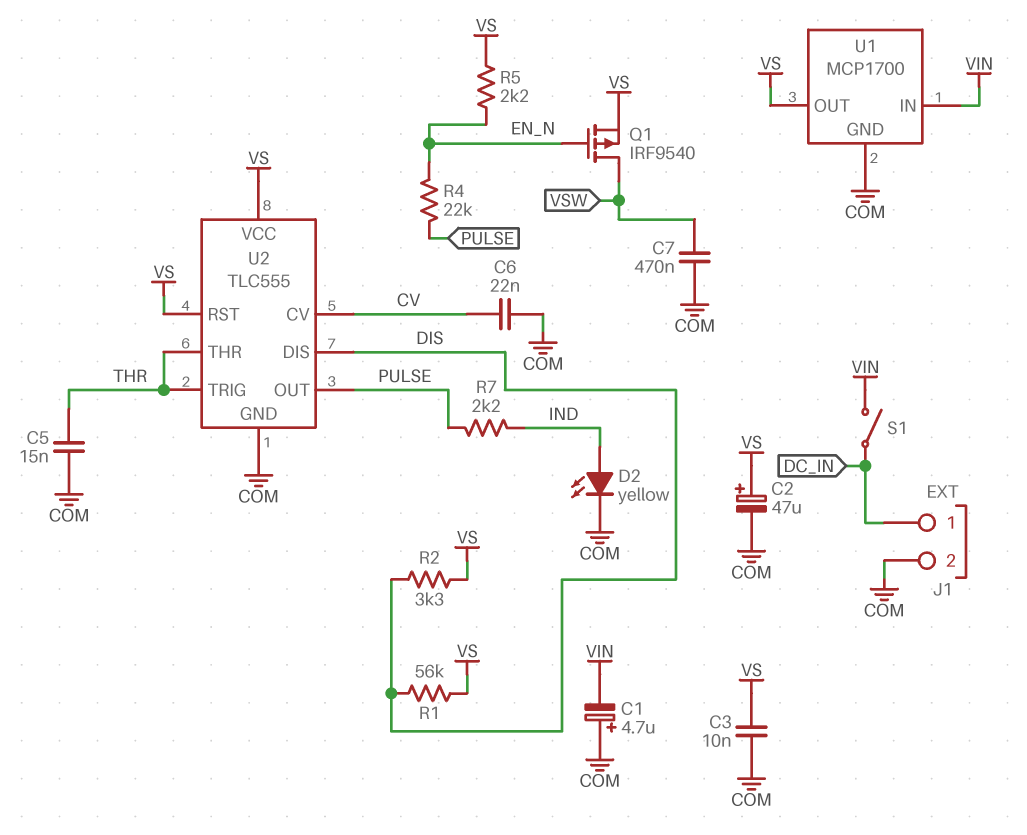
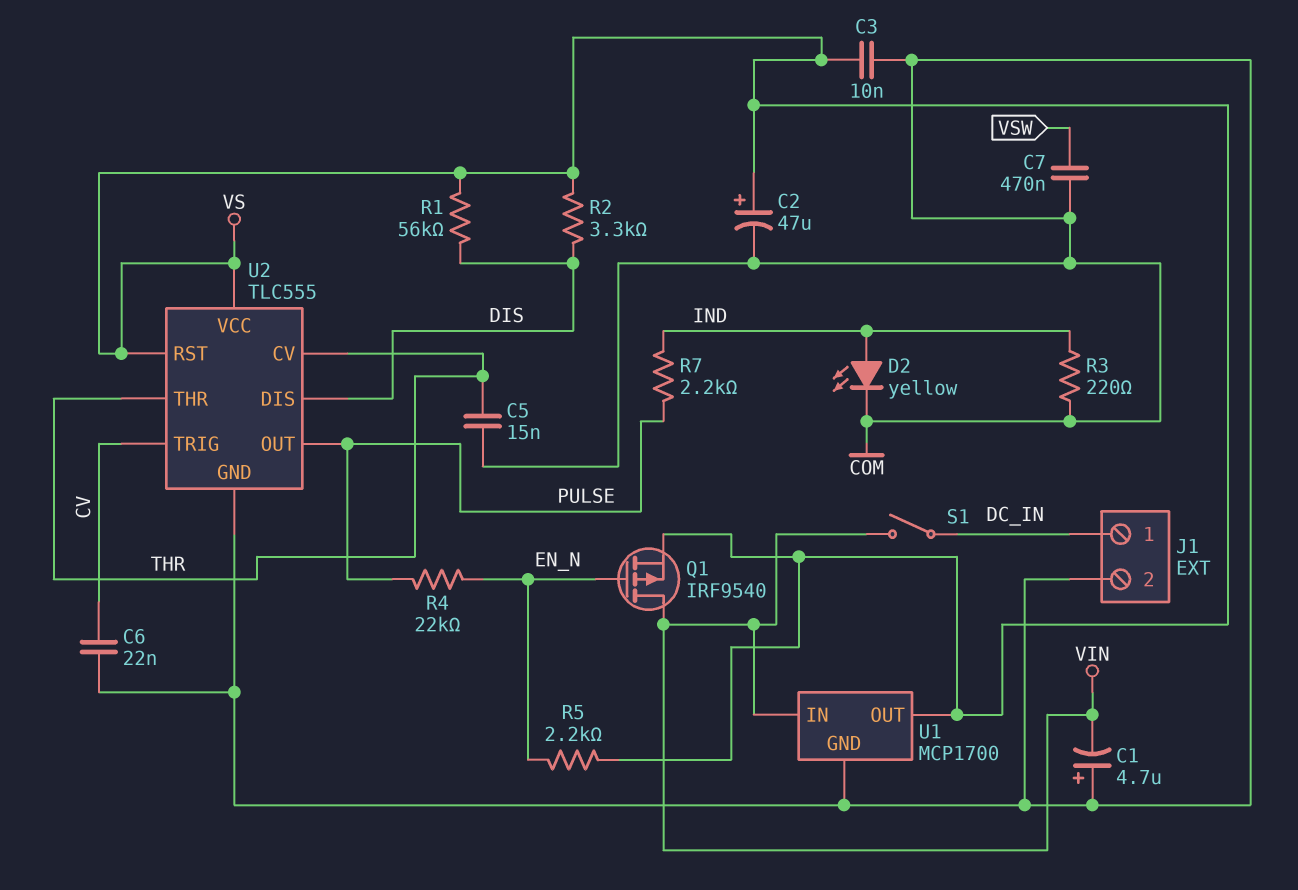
Q1: PMOS IRF9540 (G EN_N, D VSW, S VS) -> PMOS IRF9540 (G EN_N, D VIN, S VS)
R3: none -> 220 (COM, IND)
U2 pin CV: CV -> THR
U2 pin TRIG: THR -> CV

